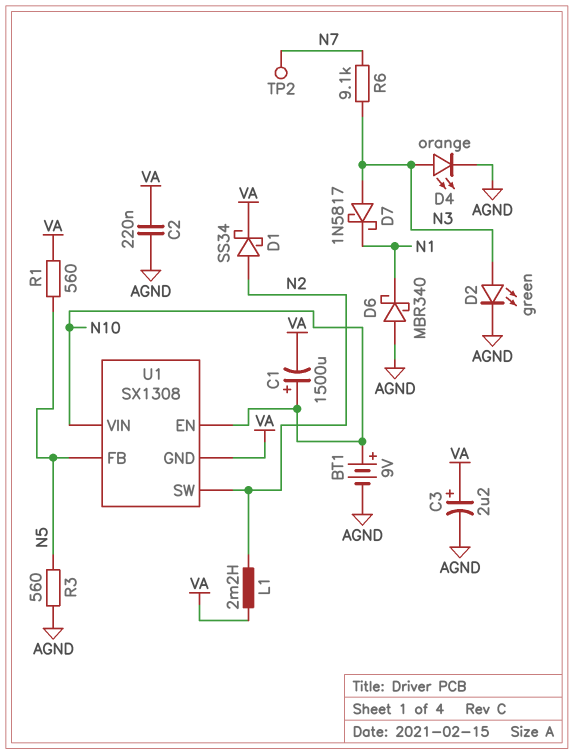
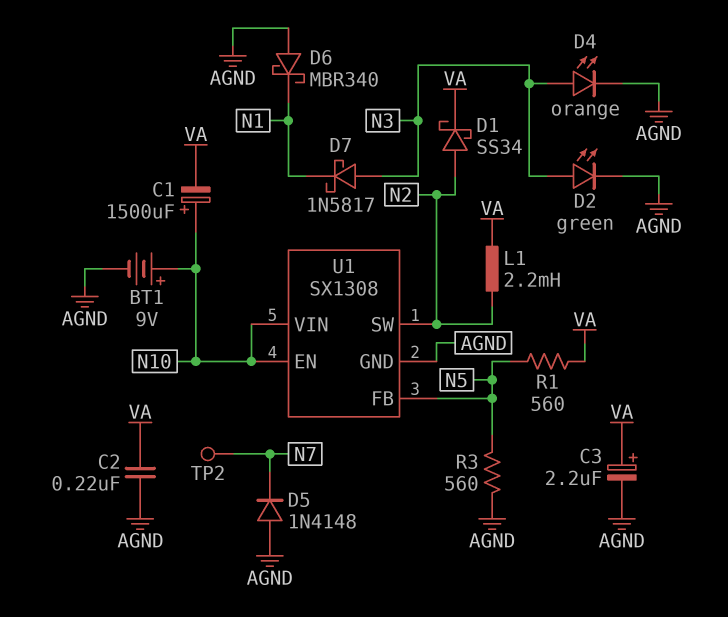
D5: none -> diode 1N4148 (A AGND, K N7)
R6: 9.1k (N3, N7) -> none
U1 pin GND: VA -> AGND

